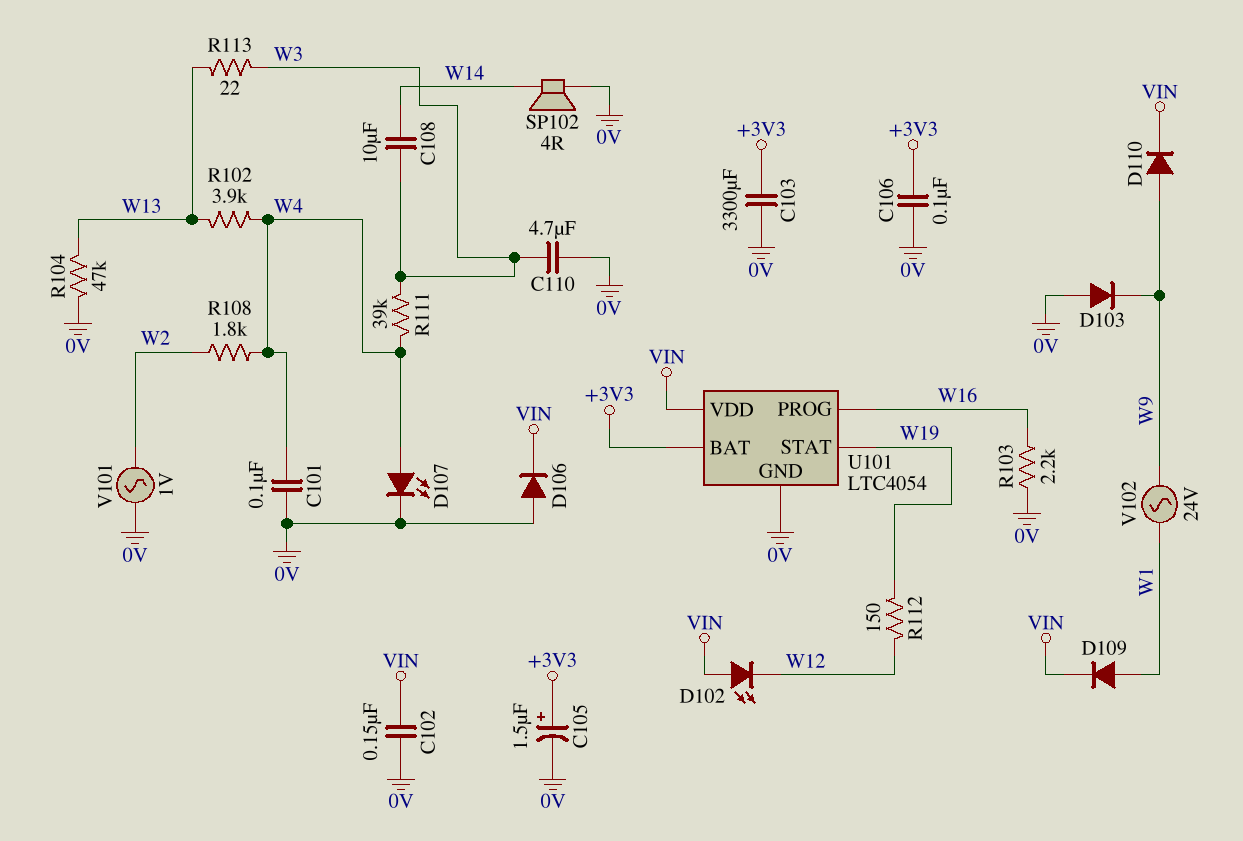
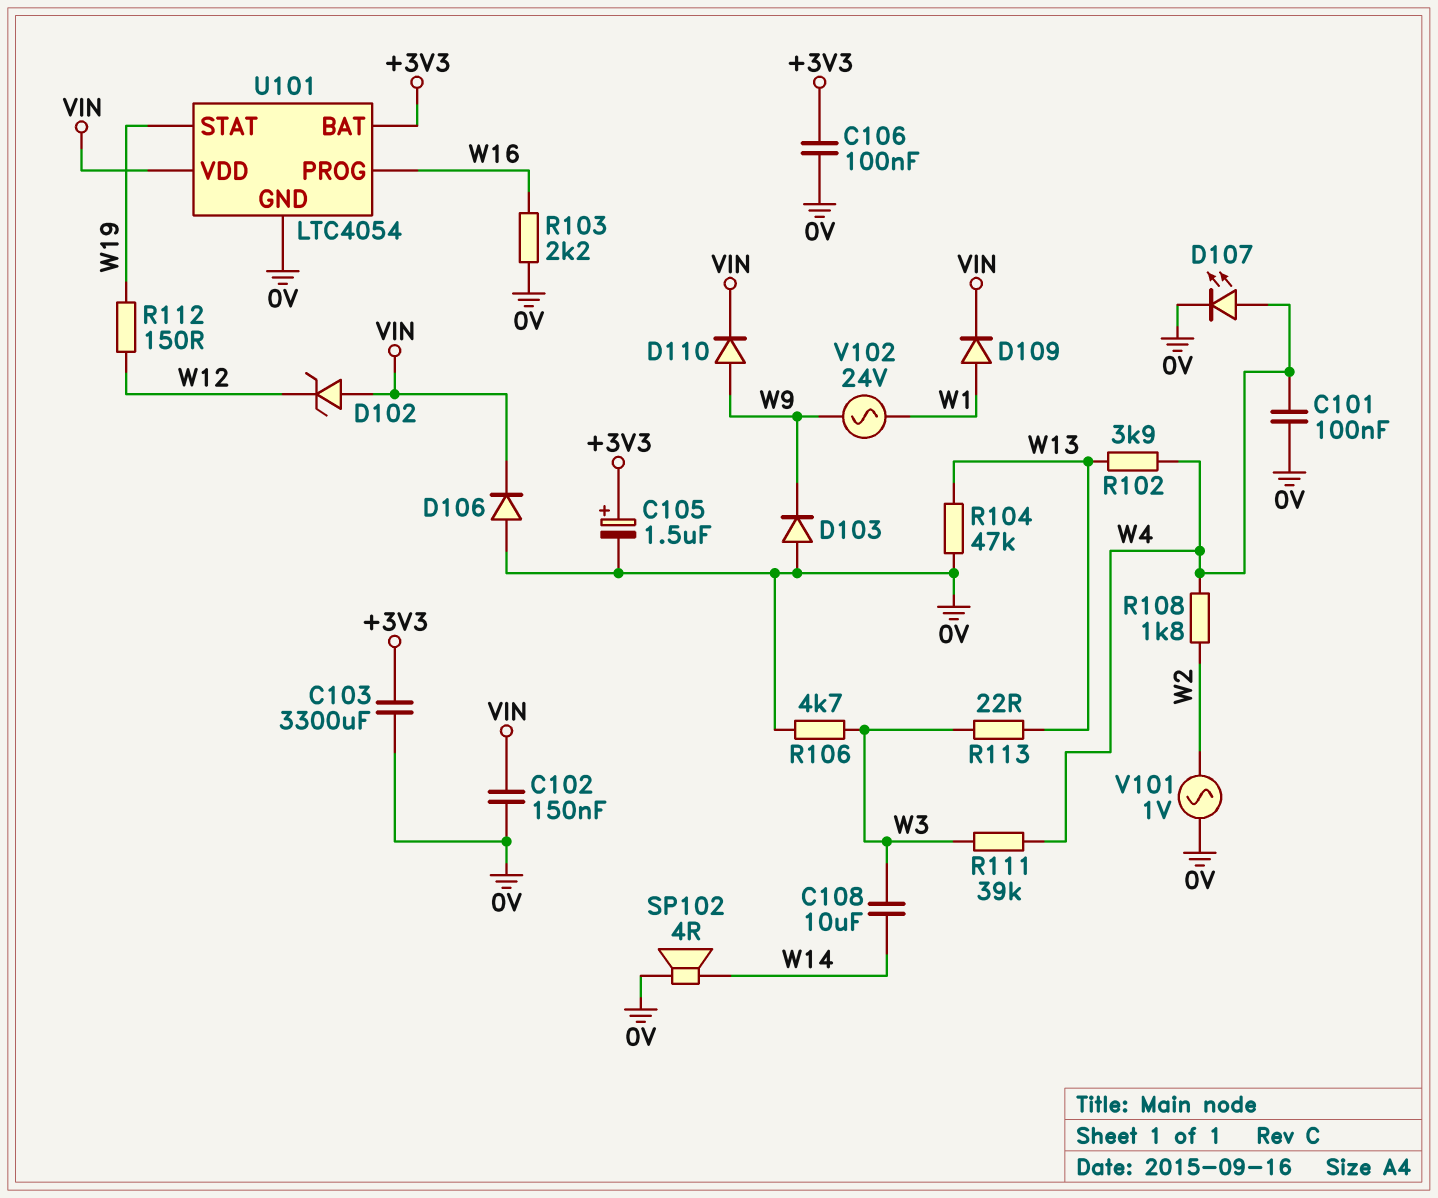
C110: 4.7uF (0V, W3) -> none
D102: LED (A VIN, K W12) -> zener (A VIN, K W12)
R106: none -> 4.7k (0V, W3)

